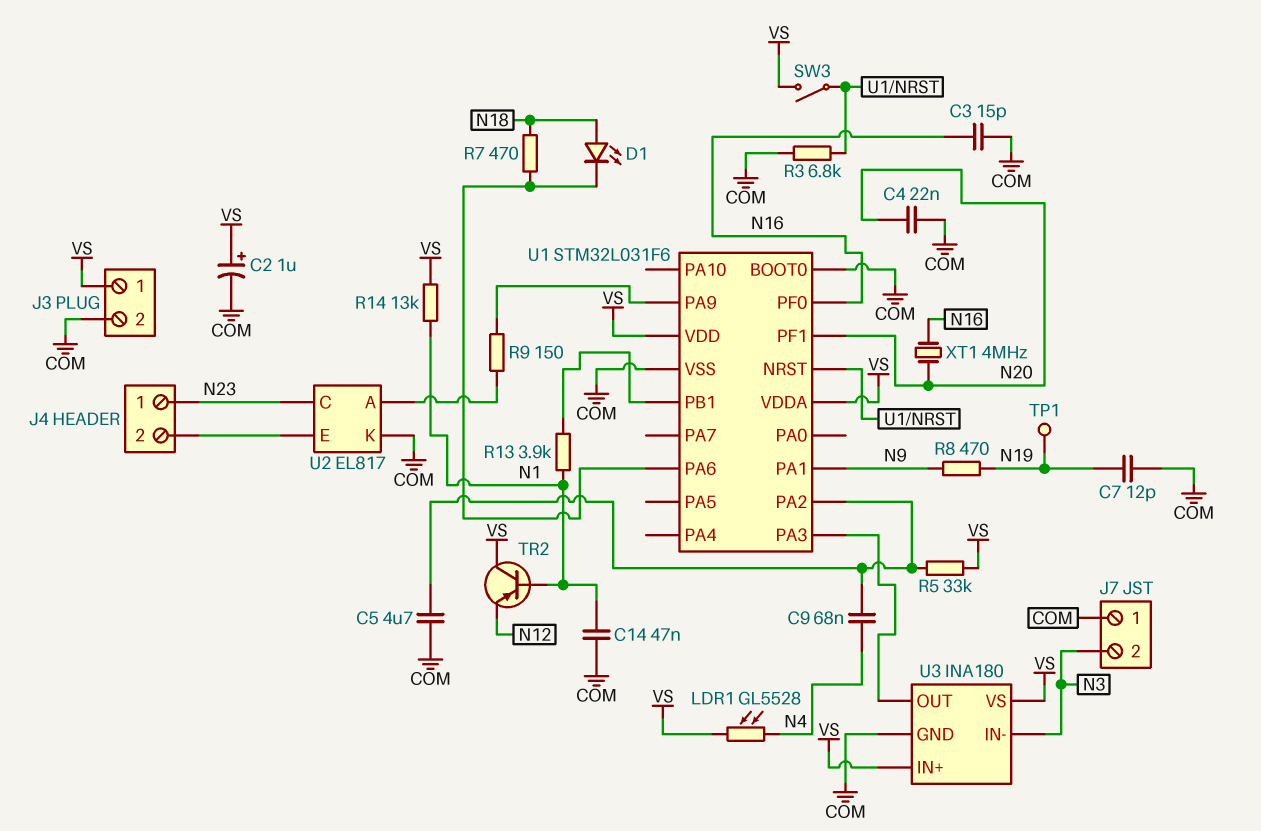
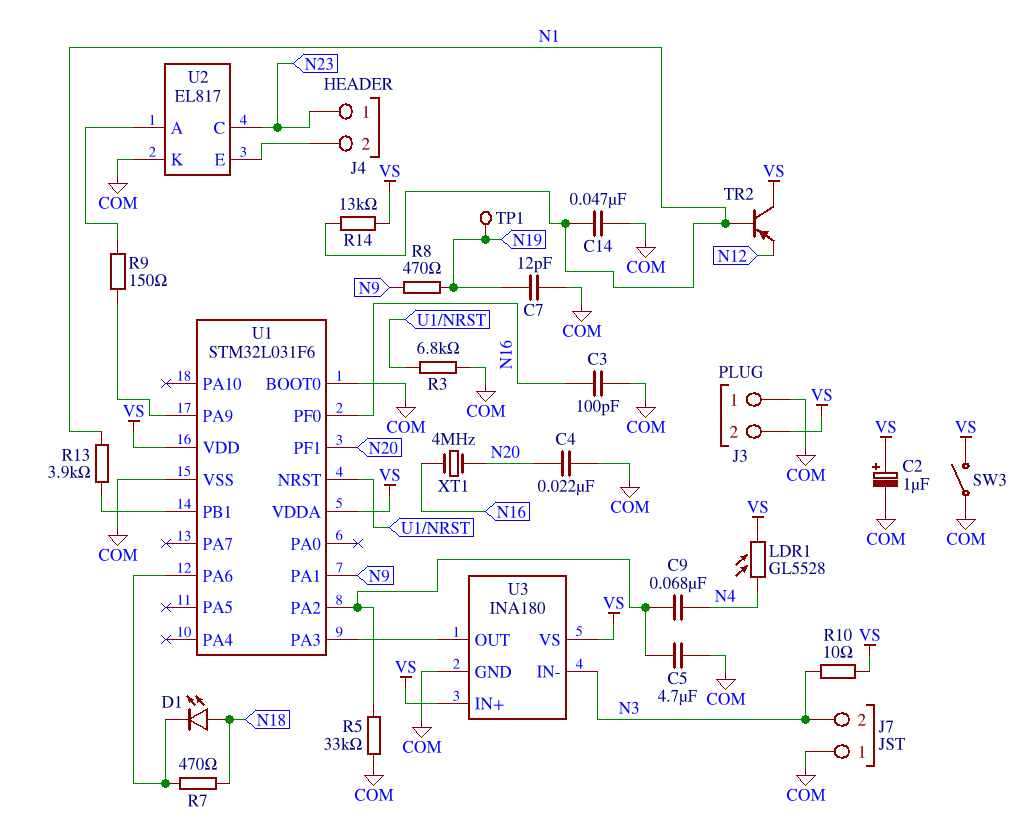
C3: 15pF (COM, N16) -> 100pF (COM, N16)
J3 pin 1: VS -> COM
J3 pin 2: COM -> VS
R5: 33k (U1/PA2, VS) -> 33k (COM, U1/PA2)
R10: none -> 10 (N3, VS)
SW3: switch (U1/NRST, VS) -> switch (COM, VS)

